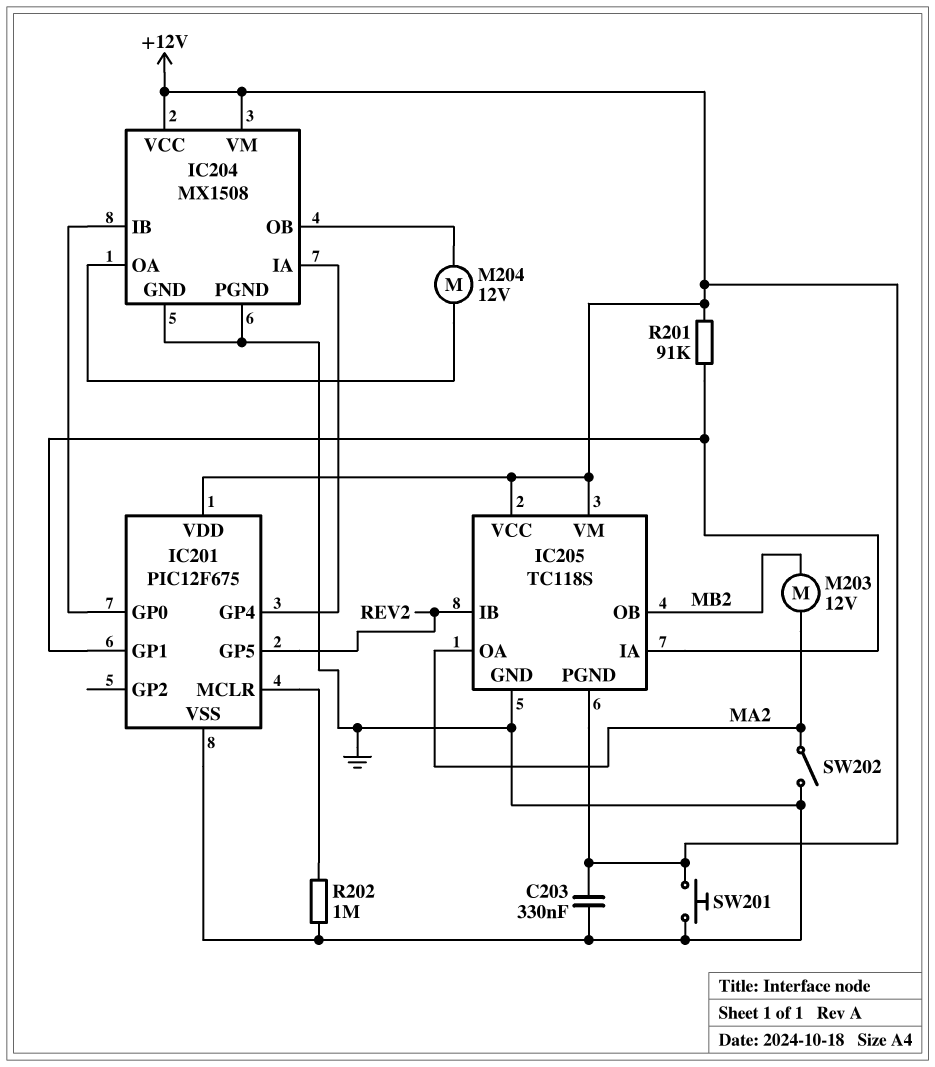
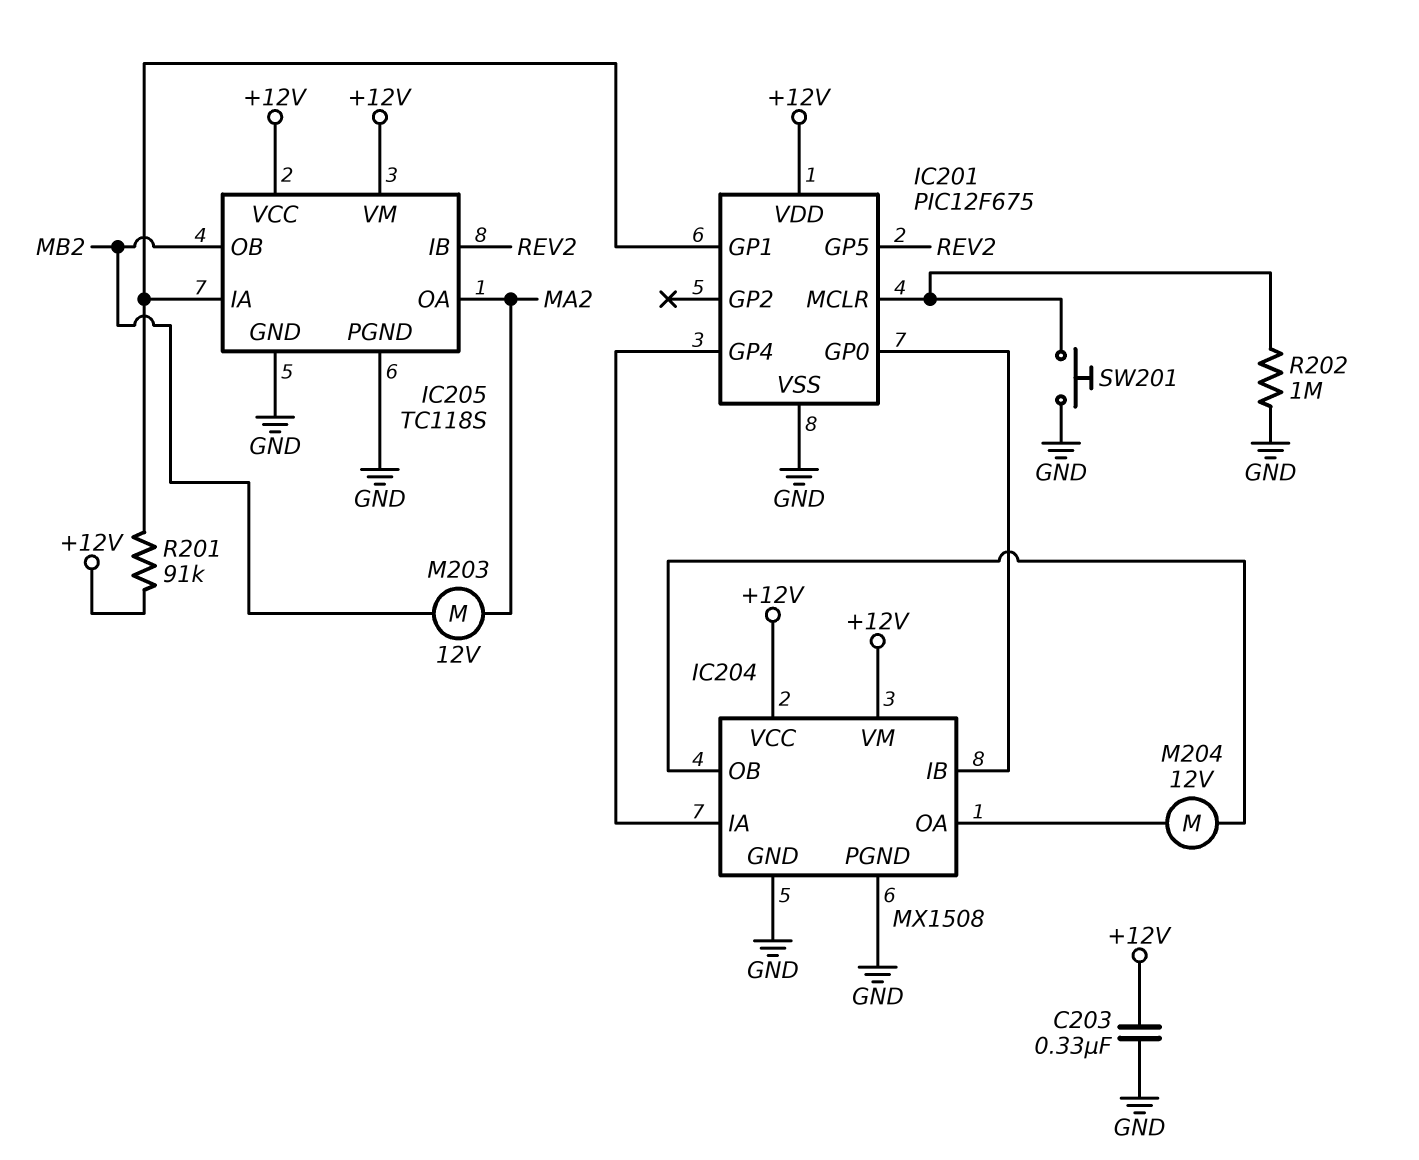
IC205 pin PGND: +12V -> GND
SW201: button (+12V, GND) -> button (GND, IC201/MCLR)
SW202: switch (GND, MA2) -> none

